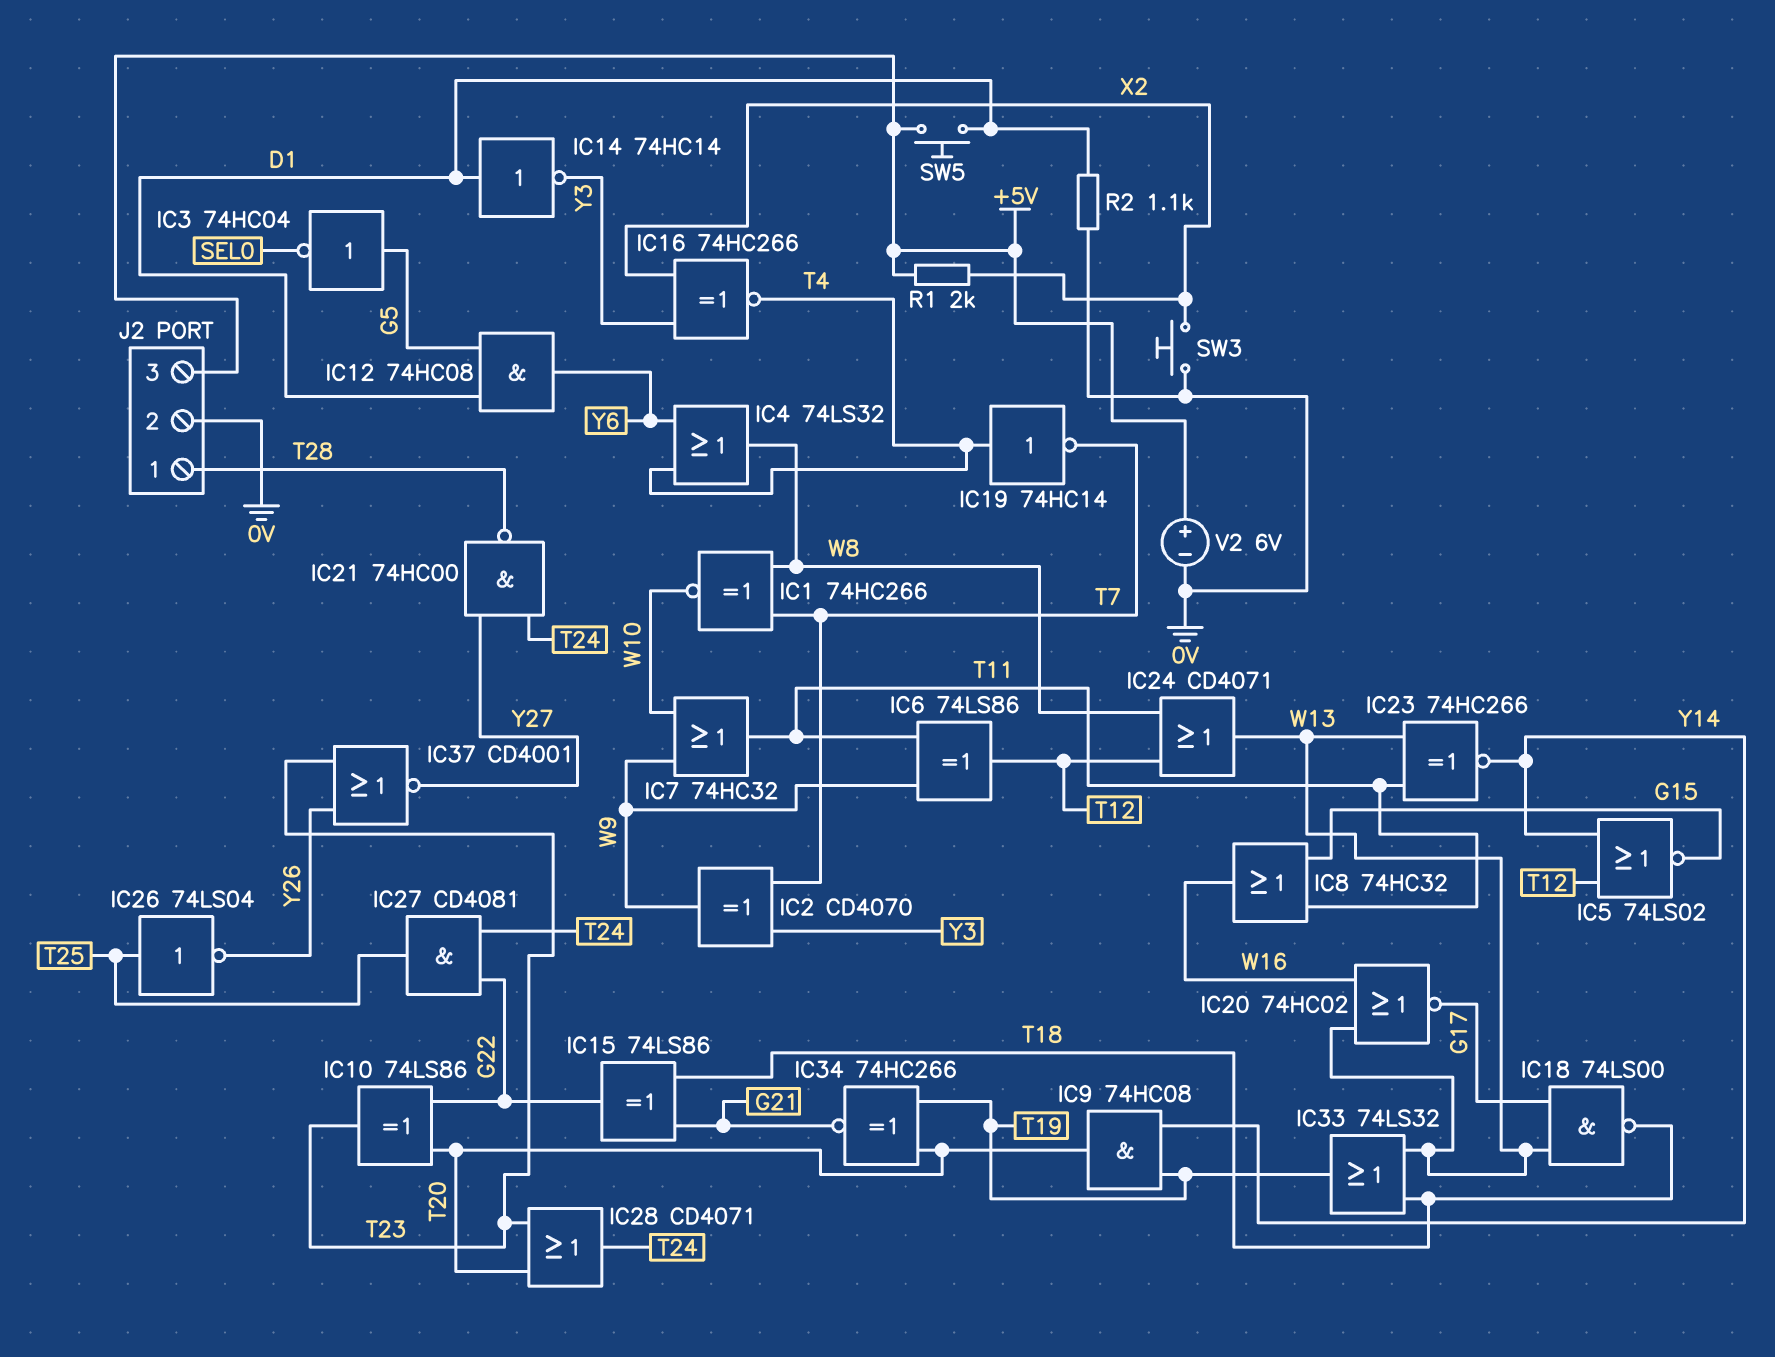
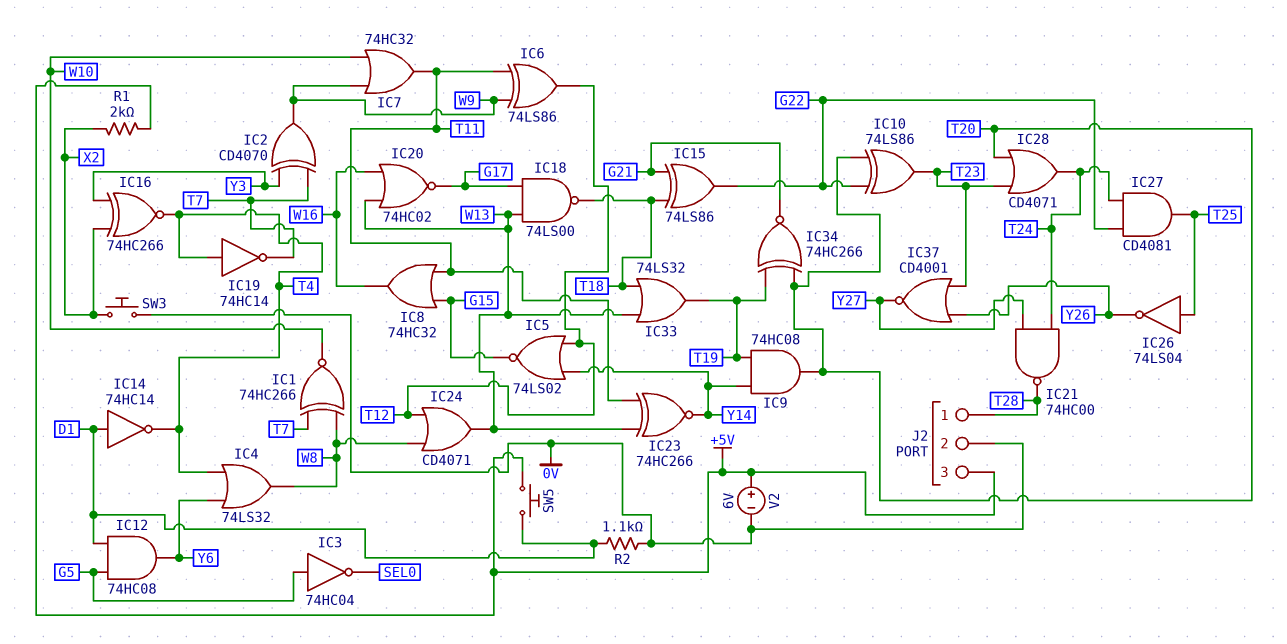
IC14: NOT 74HC14 (in D1, out Y3) -> NOT 74HC14 (in D1, out T4)

